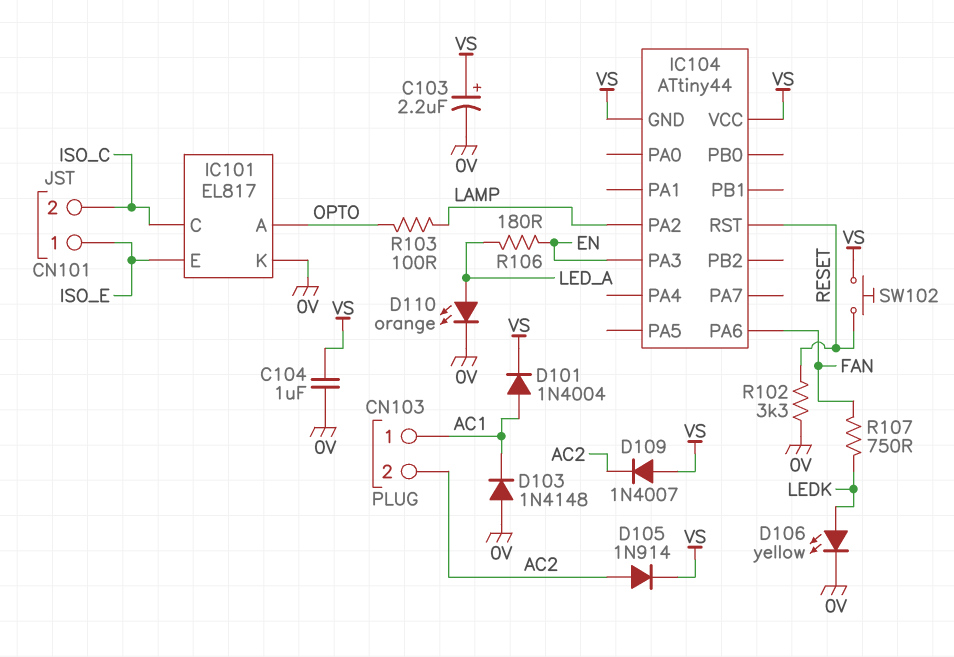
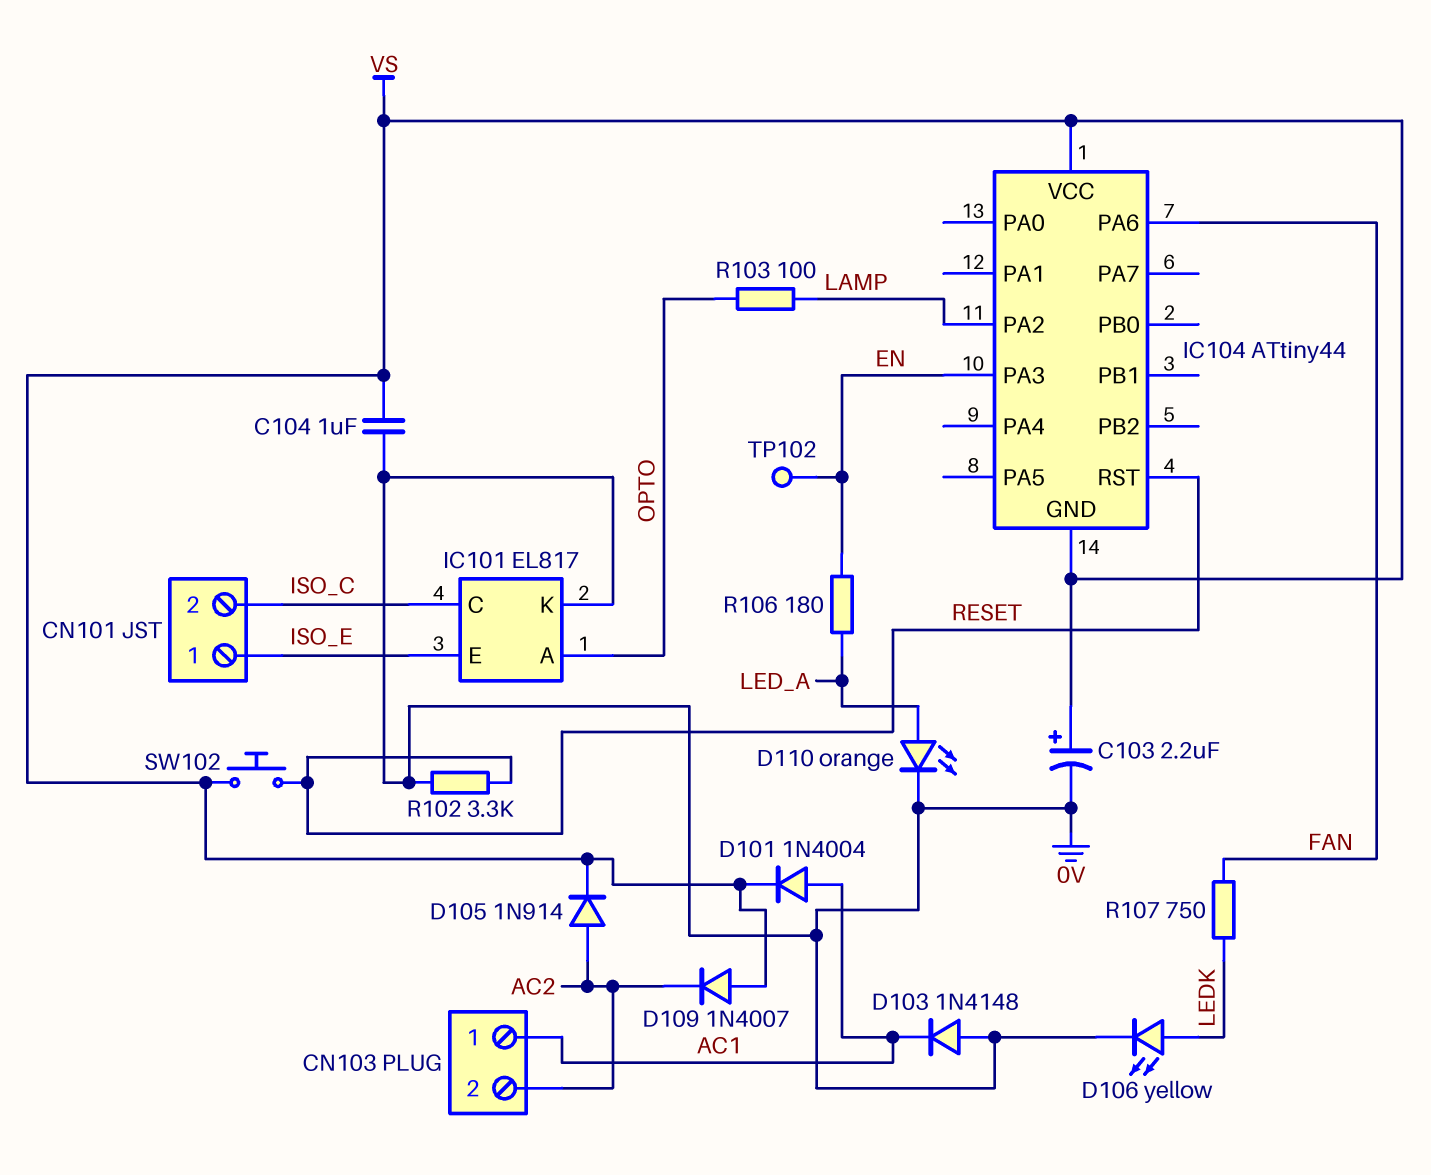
TP102: none -> test point (EN)

